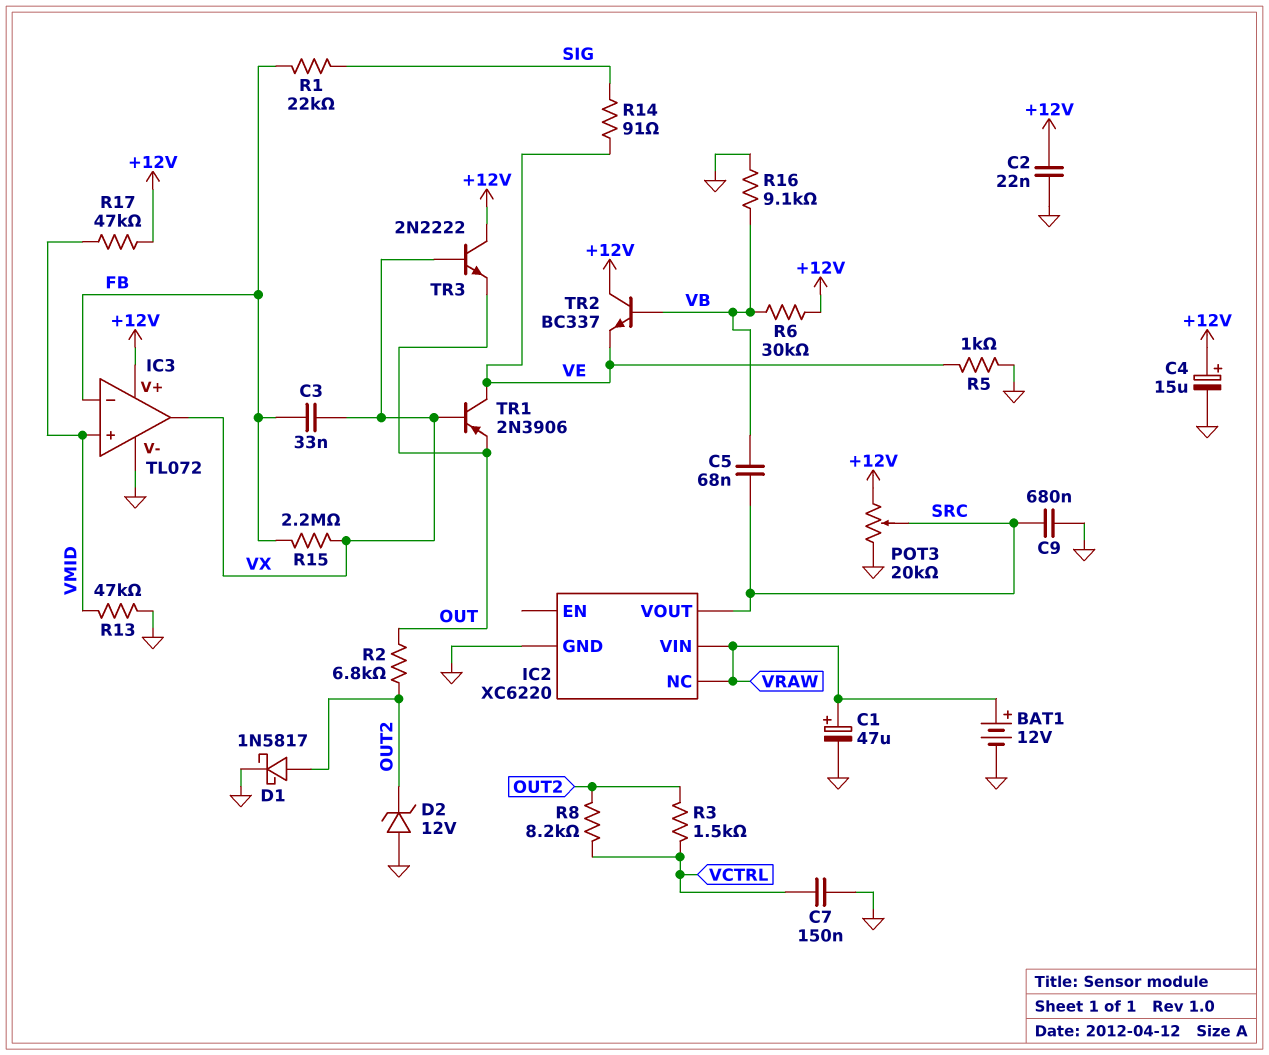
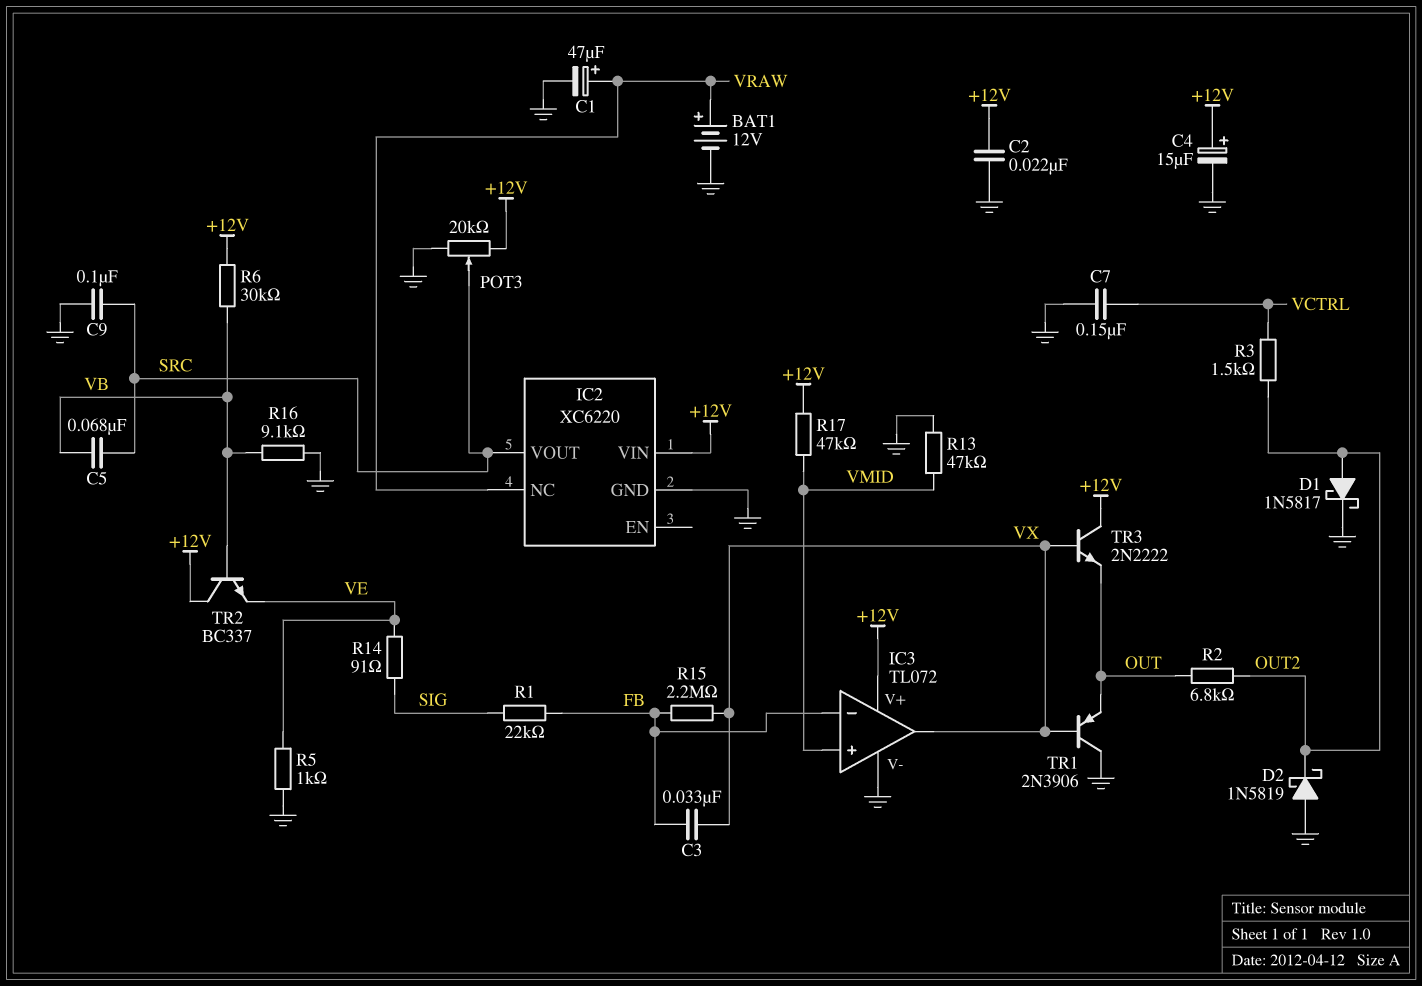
C9: 680nF (GND, SRC) -> 100nF (GND, SRC)
D2: zener 12V (A GND, K OUT2) -> schottky 1N5819 (A GND, K OUT2)
IC2 pin VIN: VRAW -> +12V
R8: 8.2k (OUT2, VCTRL) -> none
TR1: PNP 2N3906 (B VX, C VE, E OUT) -> PNP 2N3906 (B VX, C GND, E OUT)

